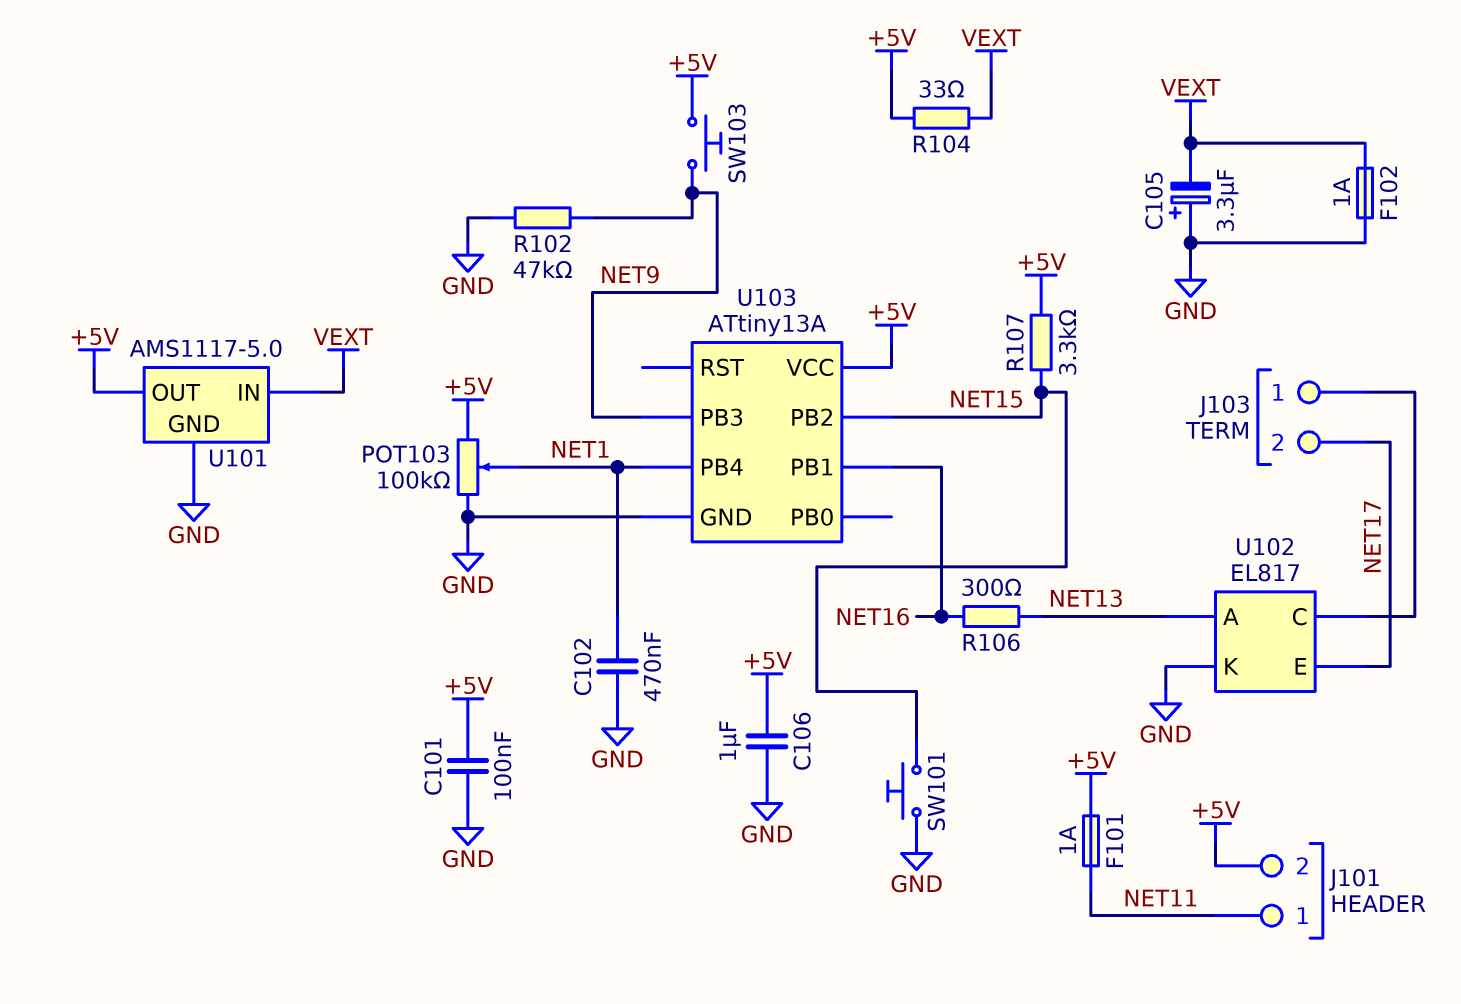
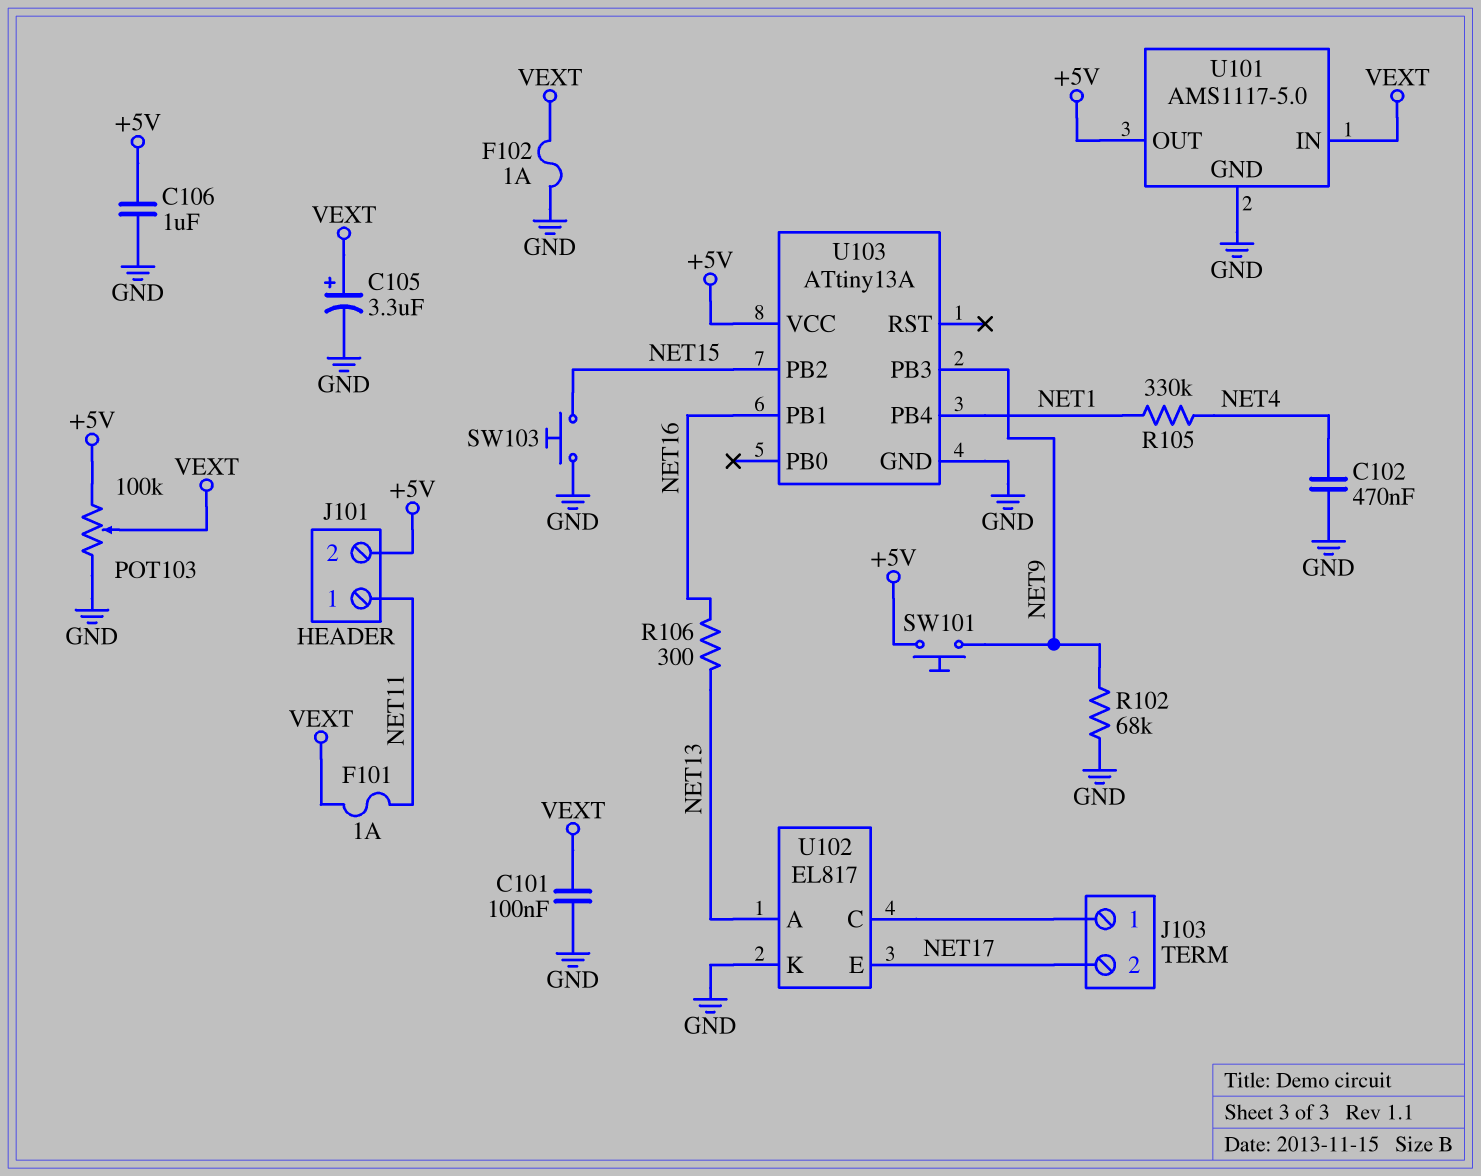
C101: 100nF (+5V, GND) -> 100nF (GND, VEXT)
C102: 470nF (GND, NET1) -> 470nF (GND, NET4)
C105: 3.3uF (plus GND, minus VEXT) -> 3.3uF (plus VEXT, minus GND)
F101: 1A (+5V, NET11) -> 1A (NET11, VEXT)
POT103: 100k (+5V, GND, wiper NET1) -> 100k (+5V, GND, wiper VEXT)
R102: 47k (GND, NET9) -> 68k (GND, NET9)
R104: 33 (+5V, VEXT) -> none
R105: none -> 330k (NET1, NET4)
R107: 3.3k (+5V, NET15) -> none
SW101: button (GND, NET15) -> button (+5V, NET9)
SW103: button (+5V, NET9) -> button (GND, NET15)

